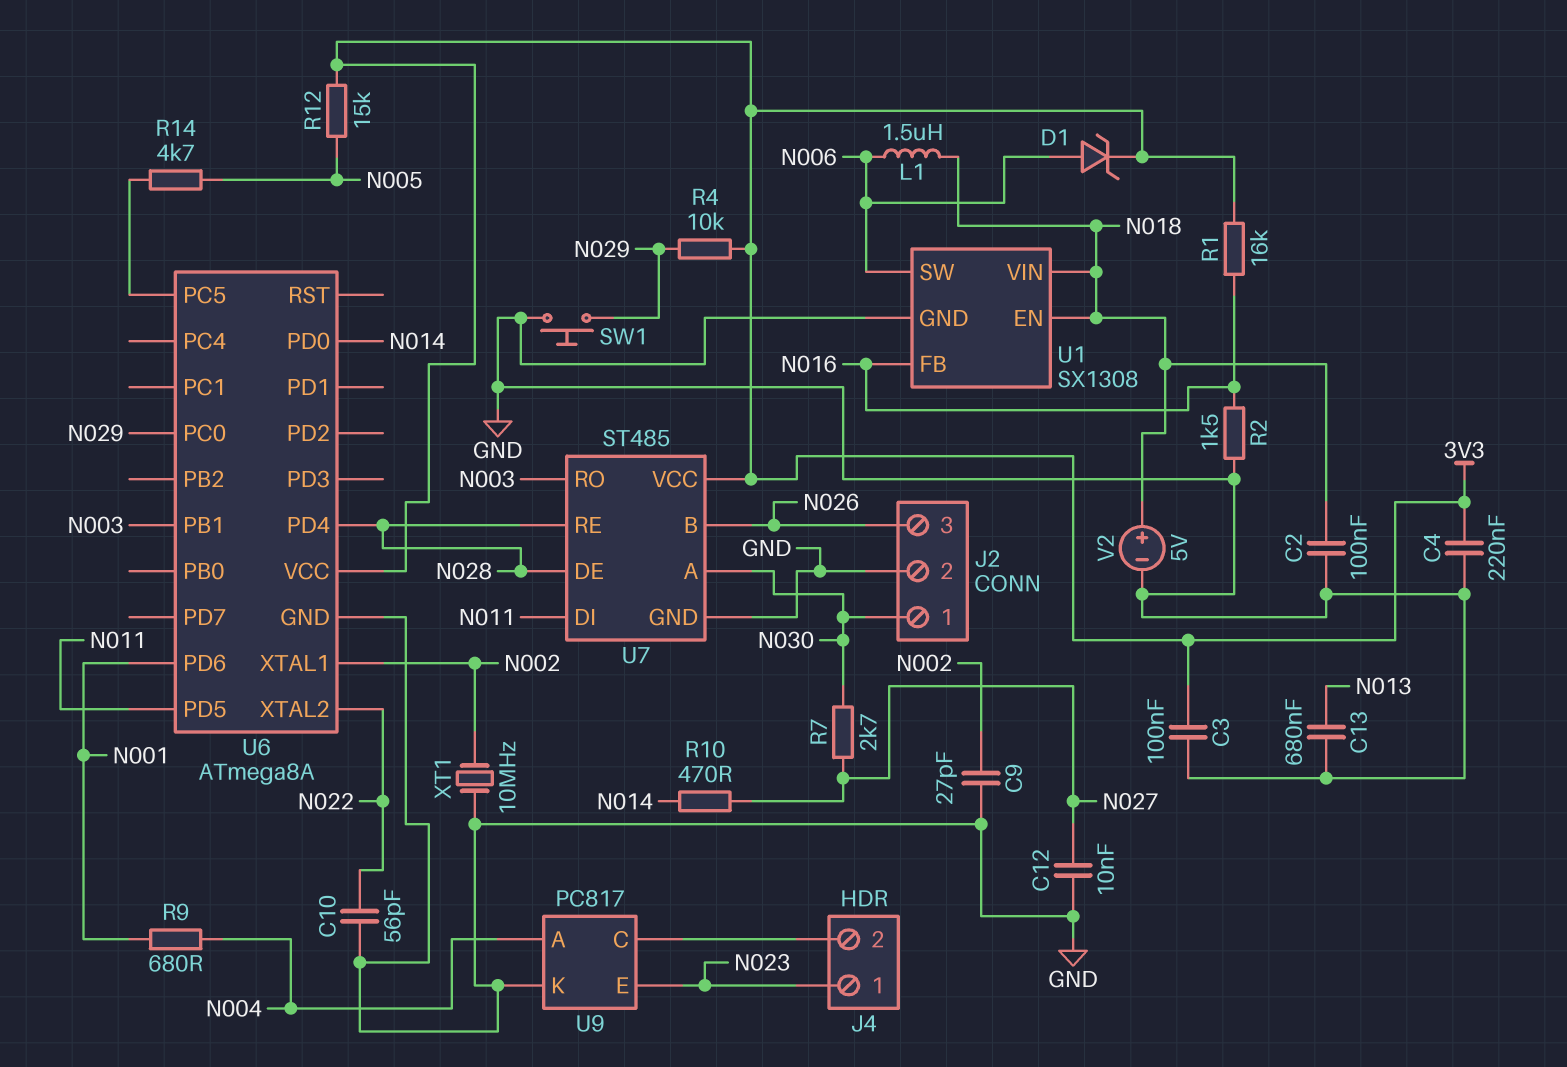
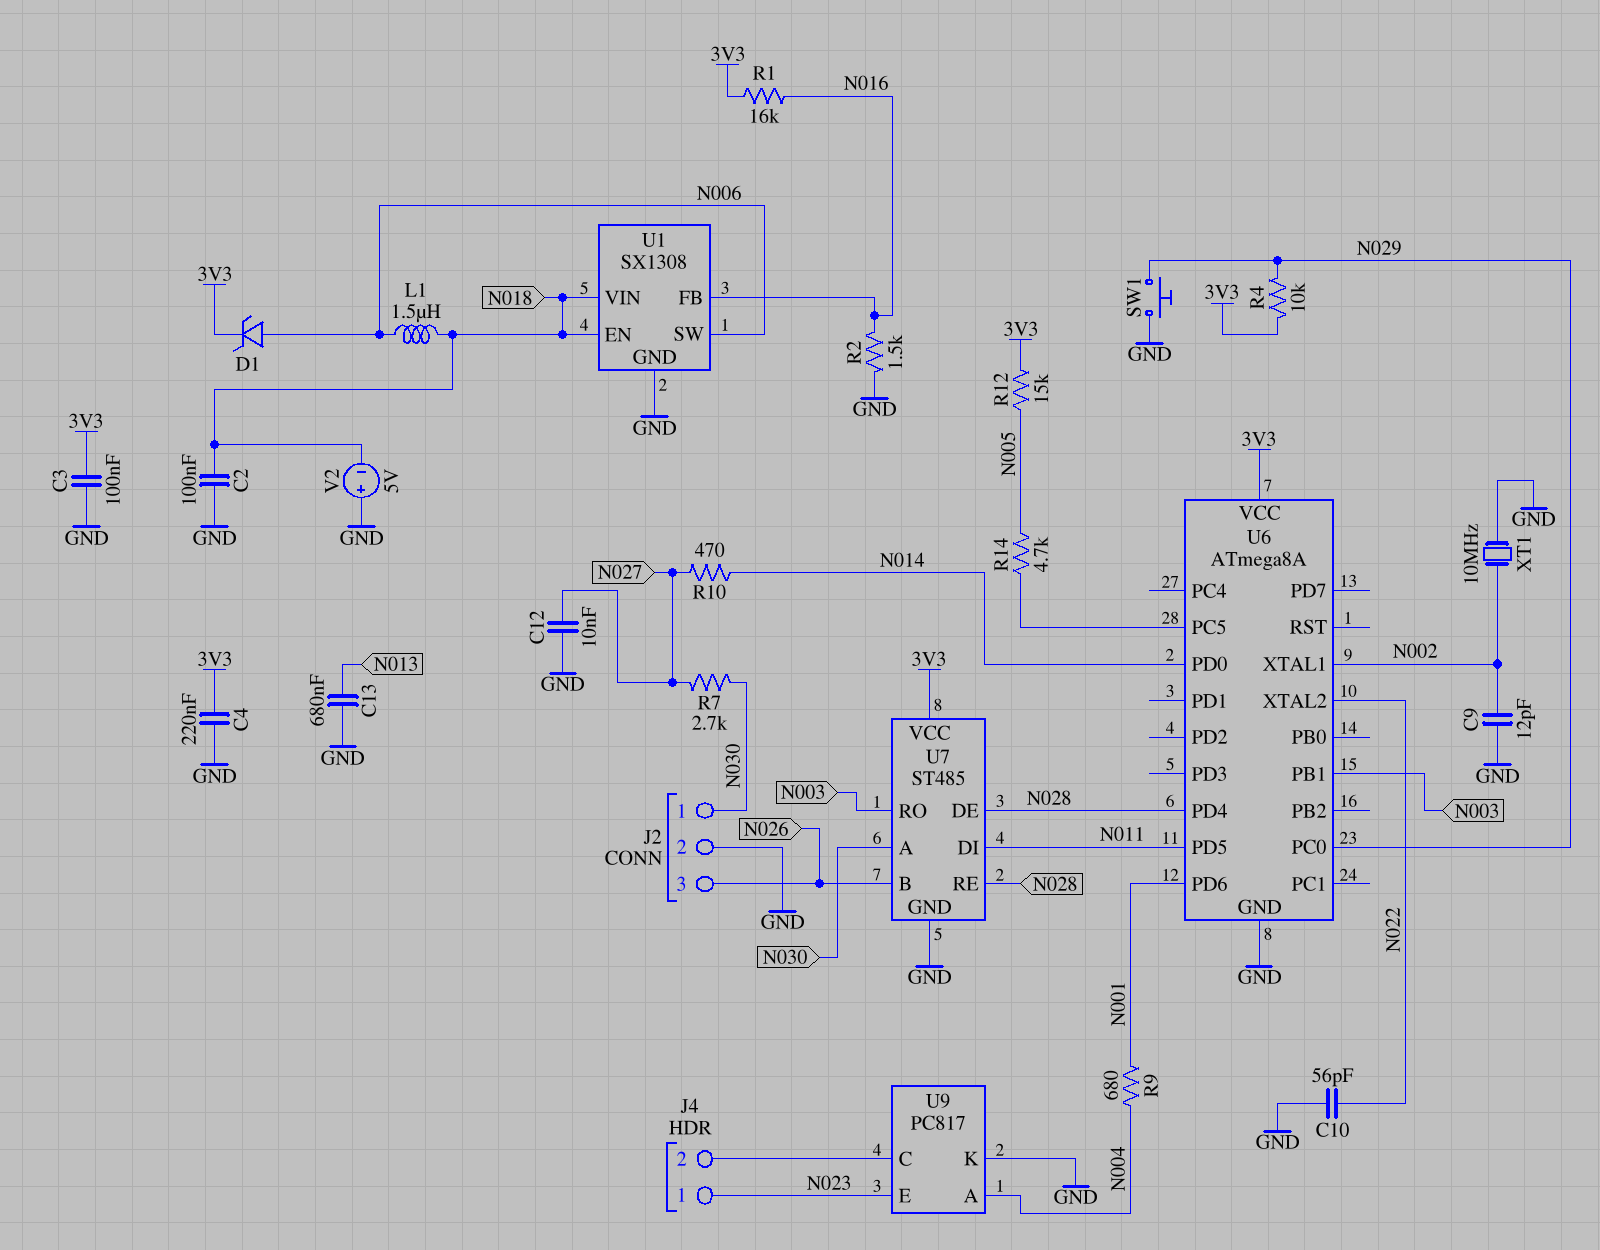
C9: 27pF (GND, N002) -> 12pF (GND, N002)
V2: 5V (plus N018, minus GND) -> 5V (plus GND, minus N018)

